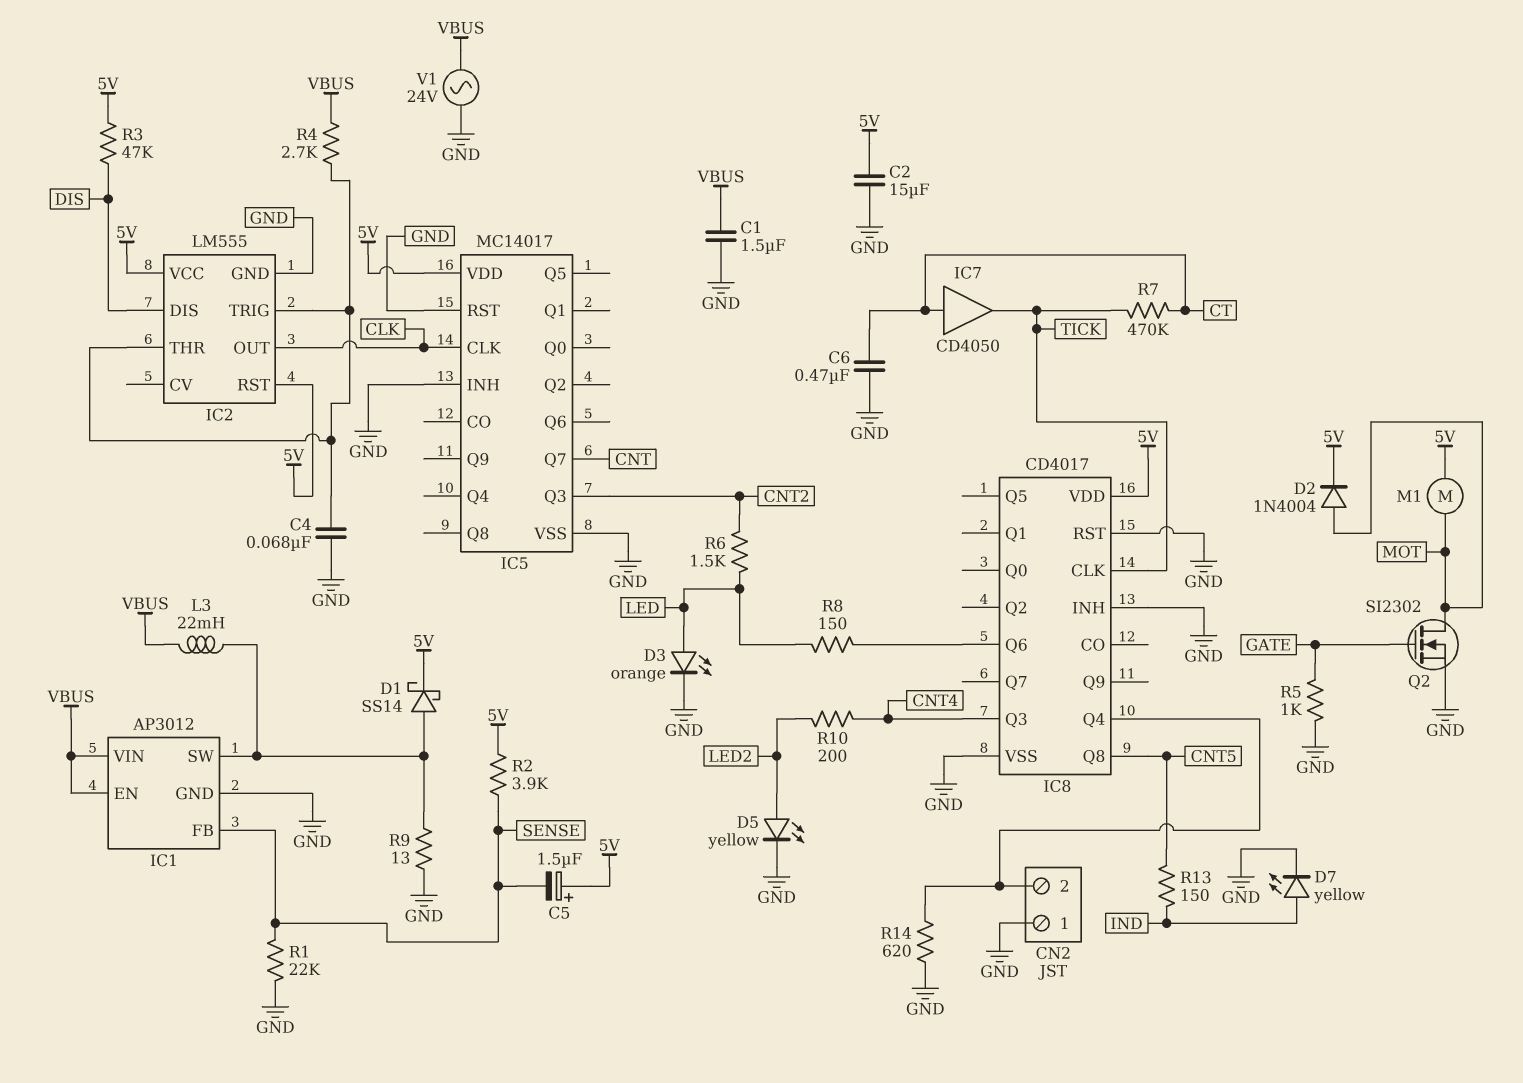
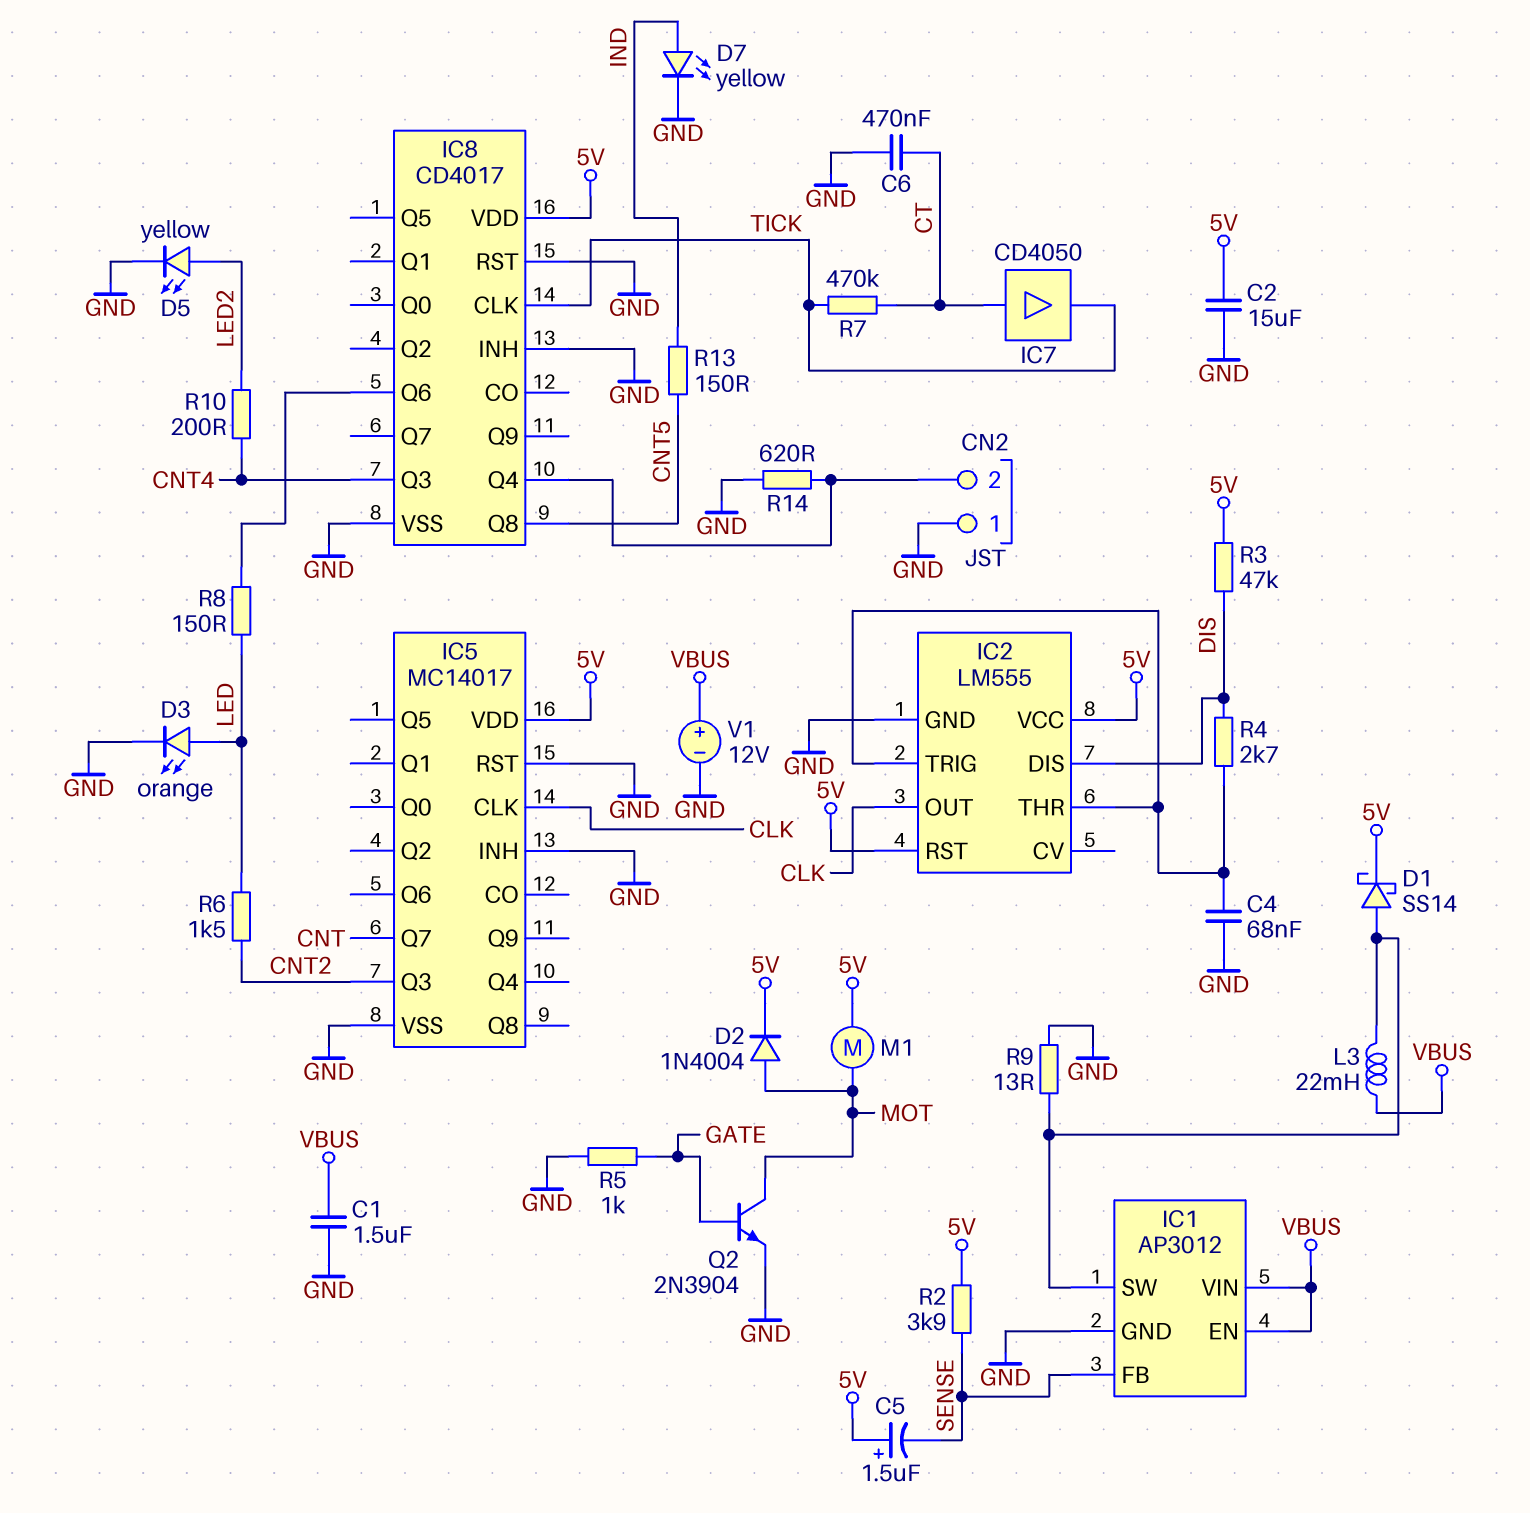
Q2: NMOS SI2302 (G GATE, D MOT, S GND) -> NPN 2N3904 (B GATE, C MOT, E GND)
R1: 22k (GND, SENSE) -> none
R4: 2.7k (IC2/THR, VBUS) -> 2.7k (DIS, IC2/THR)
V1: AC 24V (GND, VBUS) -> 12V (plus VBUS, minus GND)

